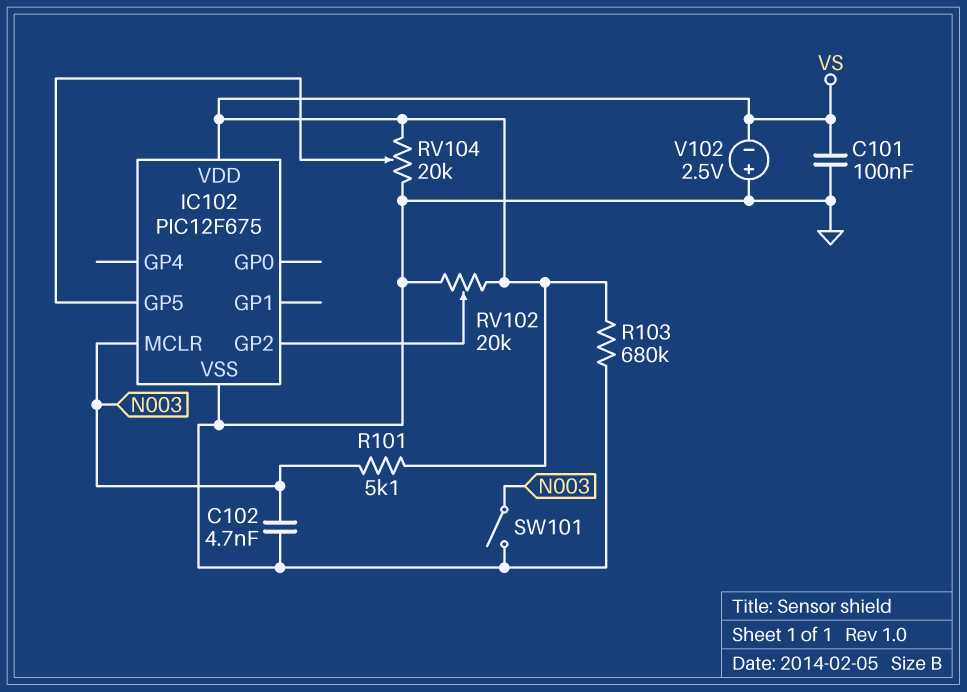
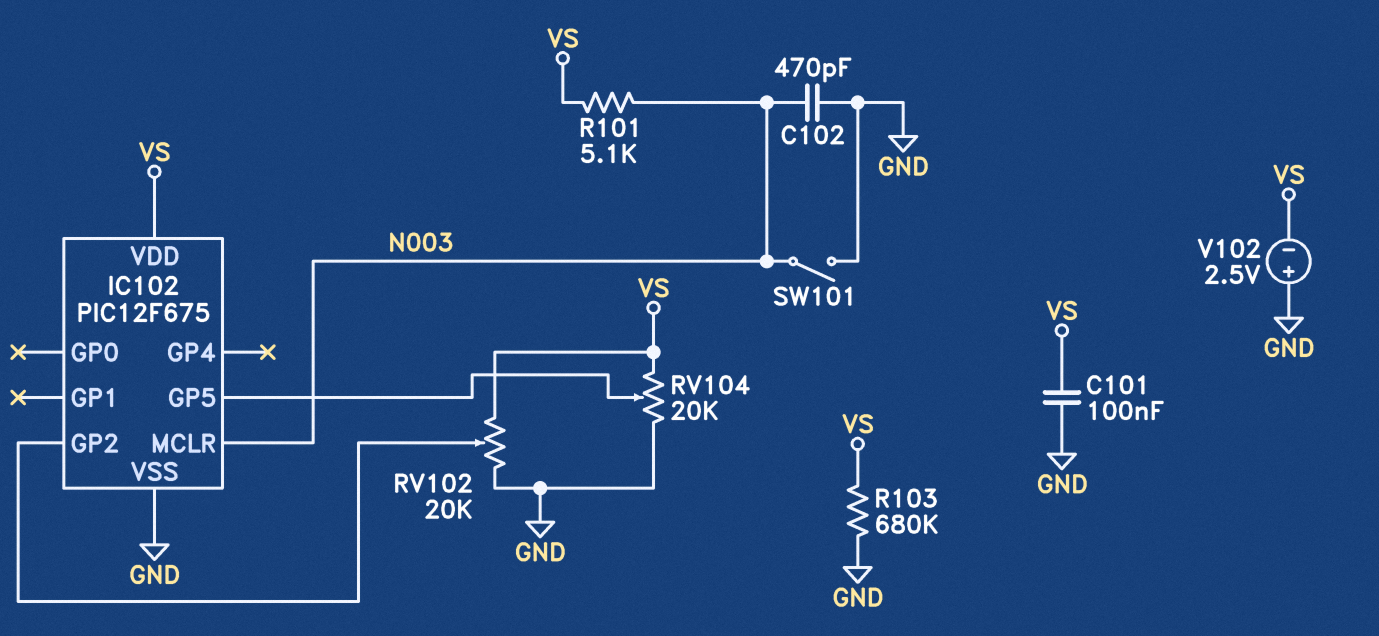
C102: 4.7nF (GND, N003) -> 470pF (GND, N003)

